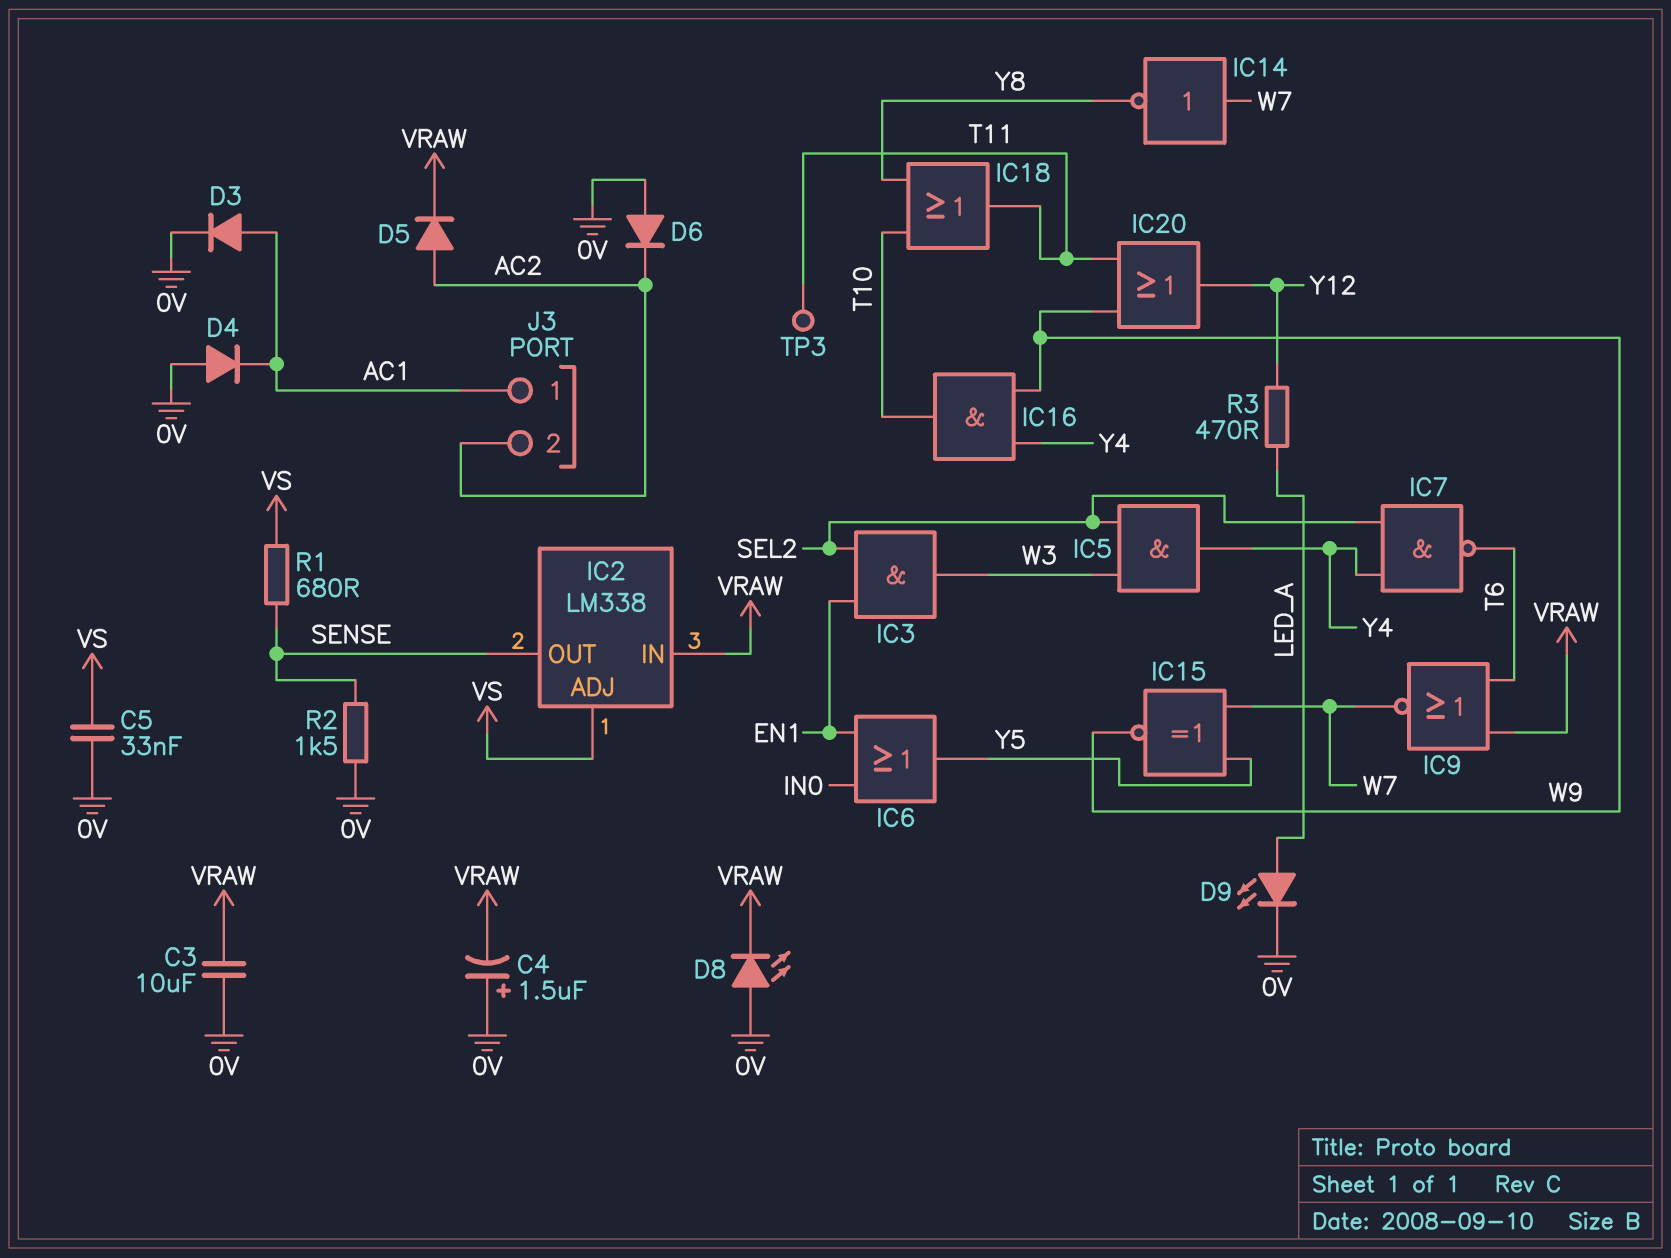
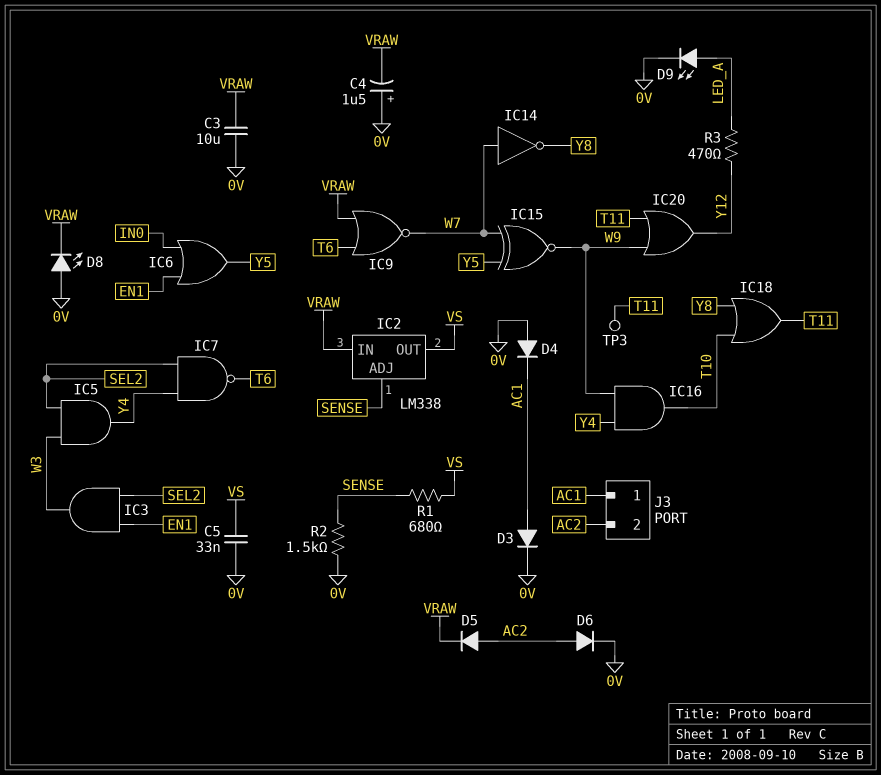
D6: diode (A 0V, K AC2) -> diode (A AC2, K 0V)
IC2 pin ADJ: VS -> SENSE
IC2 pin OUT: SENSE -> VS

